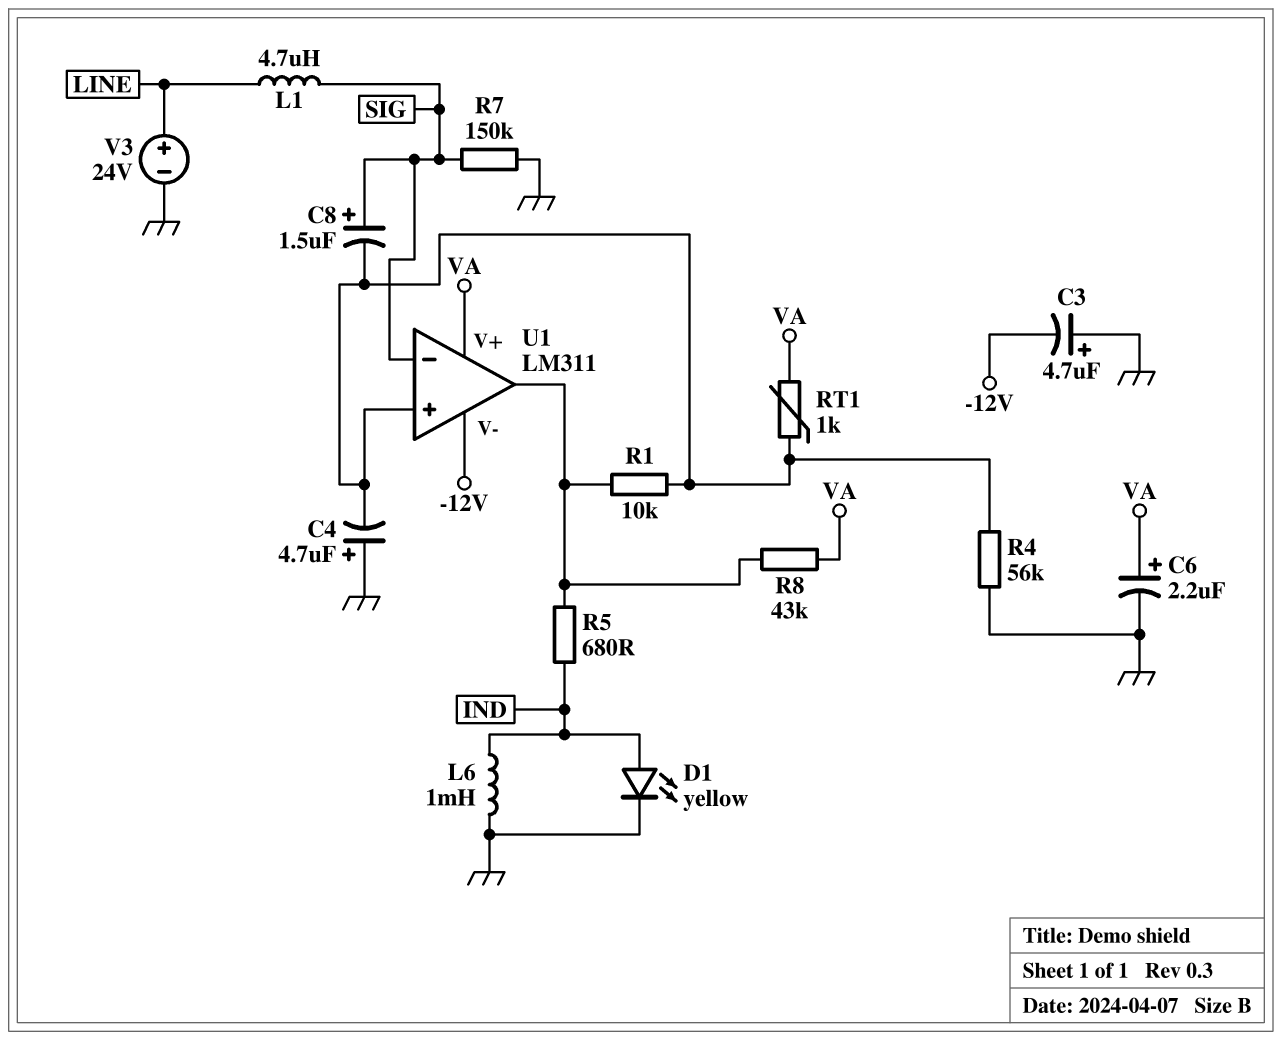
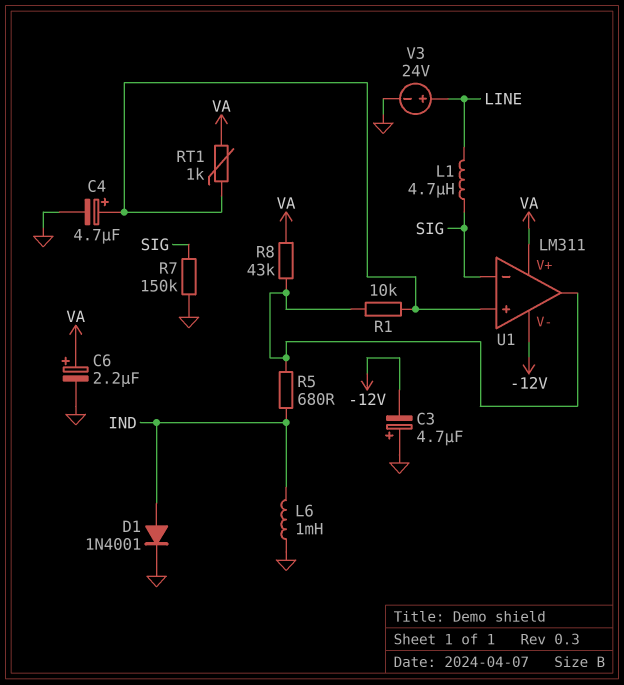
C4: 4.7uF (plus GND, minus U1/in+) -> 4.7uF (plus U1/in+, minus GND)
C8: 1.5uF (plus SIG, minus U1/in+) -> none
D1: LED yellow (A IND, K GND) -> diode 1N4001 (A IND, K GND)
R4: 56k (GND, U1/in+) -> none

